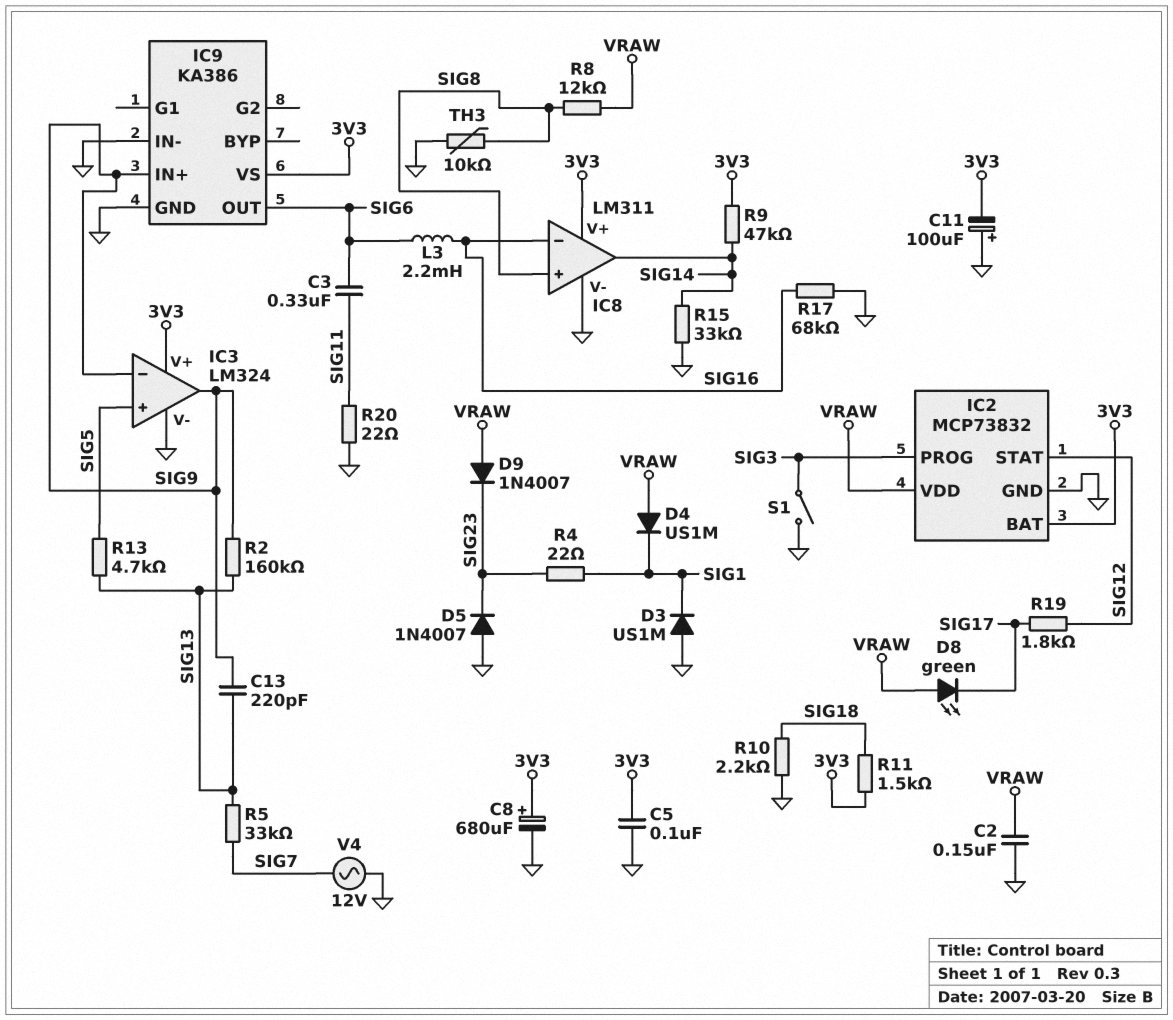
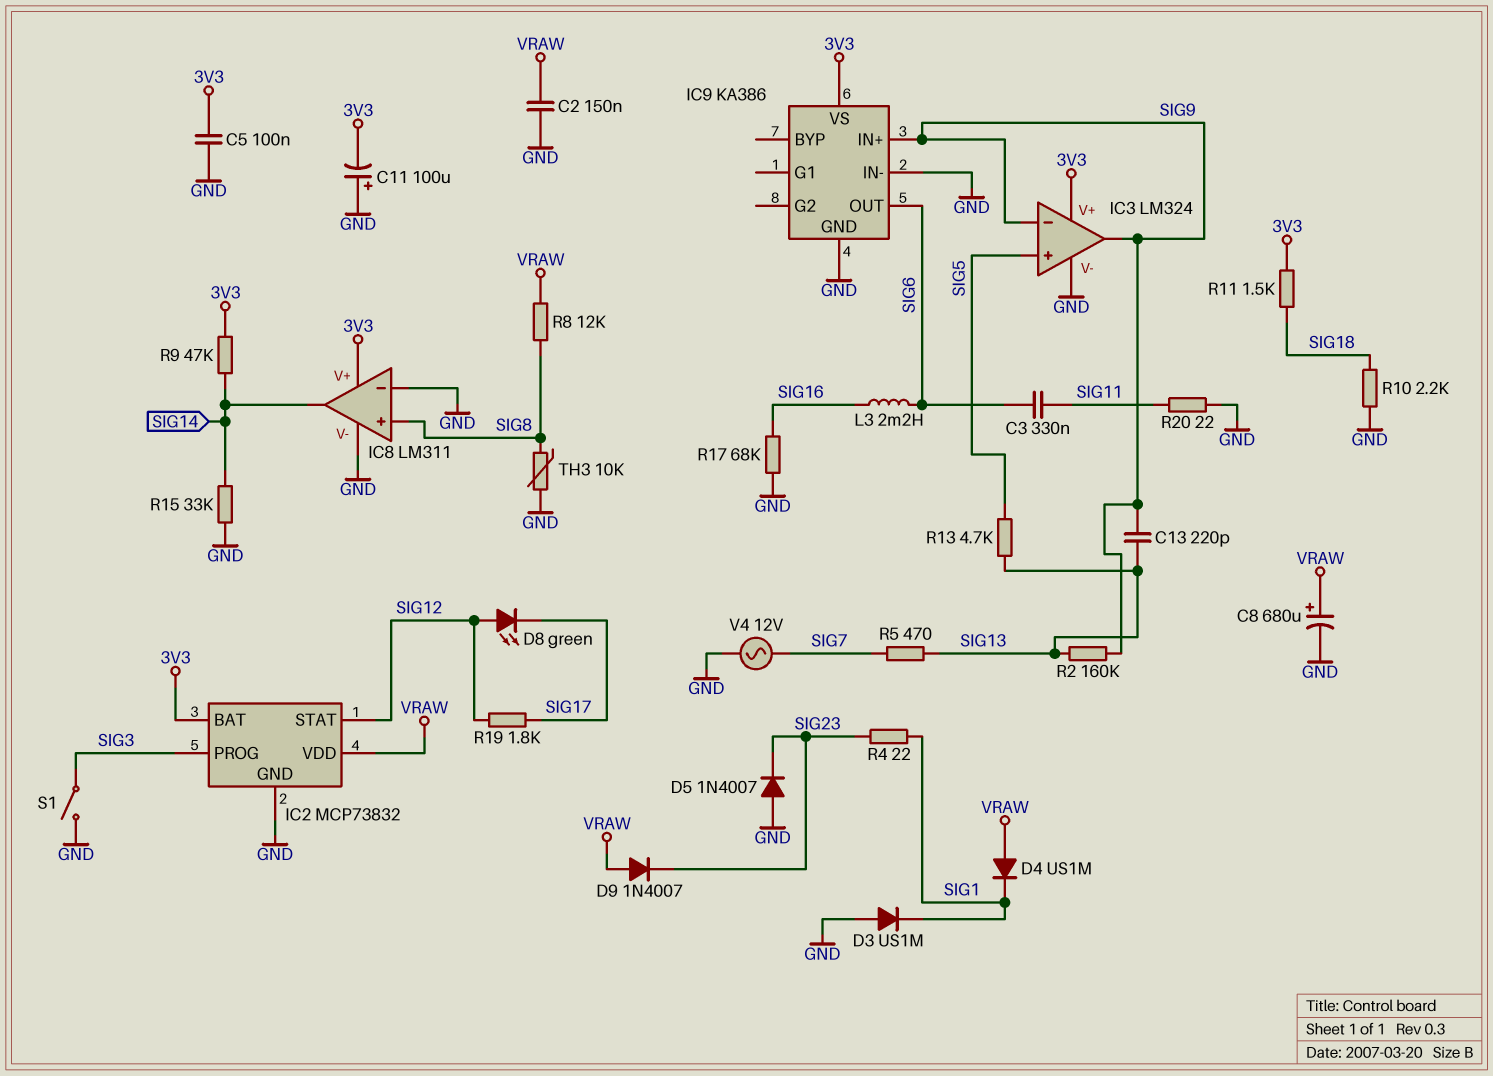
C8: 680uF (plus 3V3, minus GND) -> 680uF (plus VRAW, minus GND)
D8: LED green (A VRAW, K SIG17) -> LED green (A SIG12, K SIG17)
IC8 pin in-: SIG16 -> GND
R5: 33k (SIG7, SIG13) -> 470 (SIG7, SIG13)

